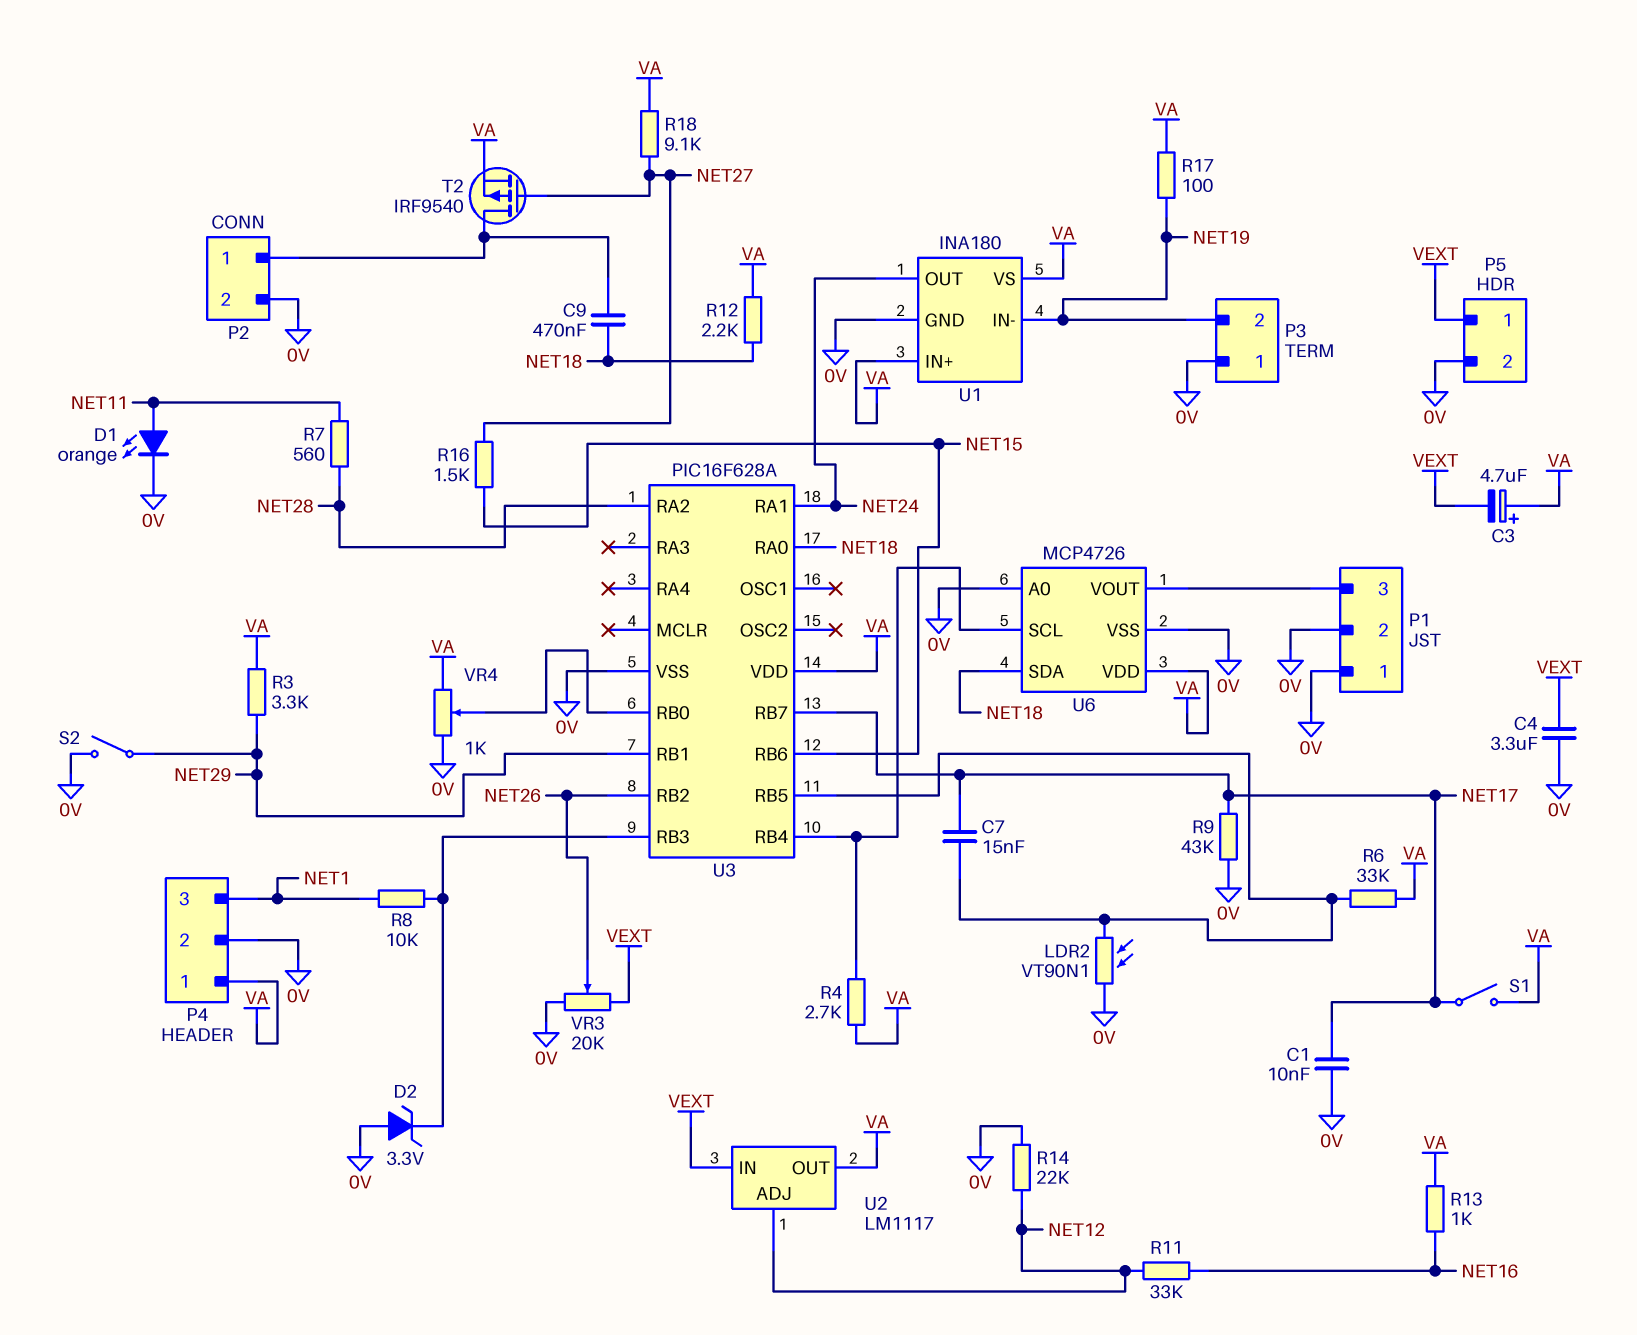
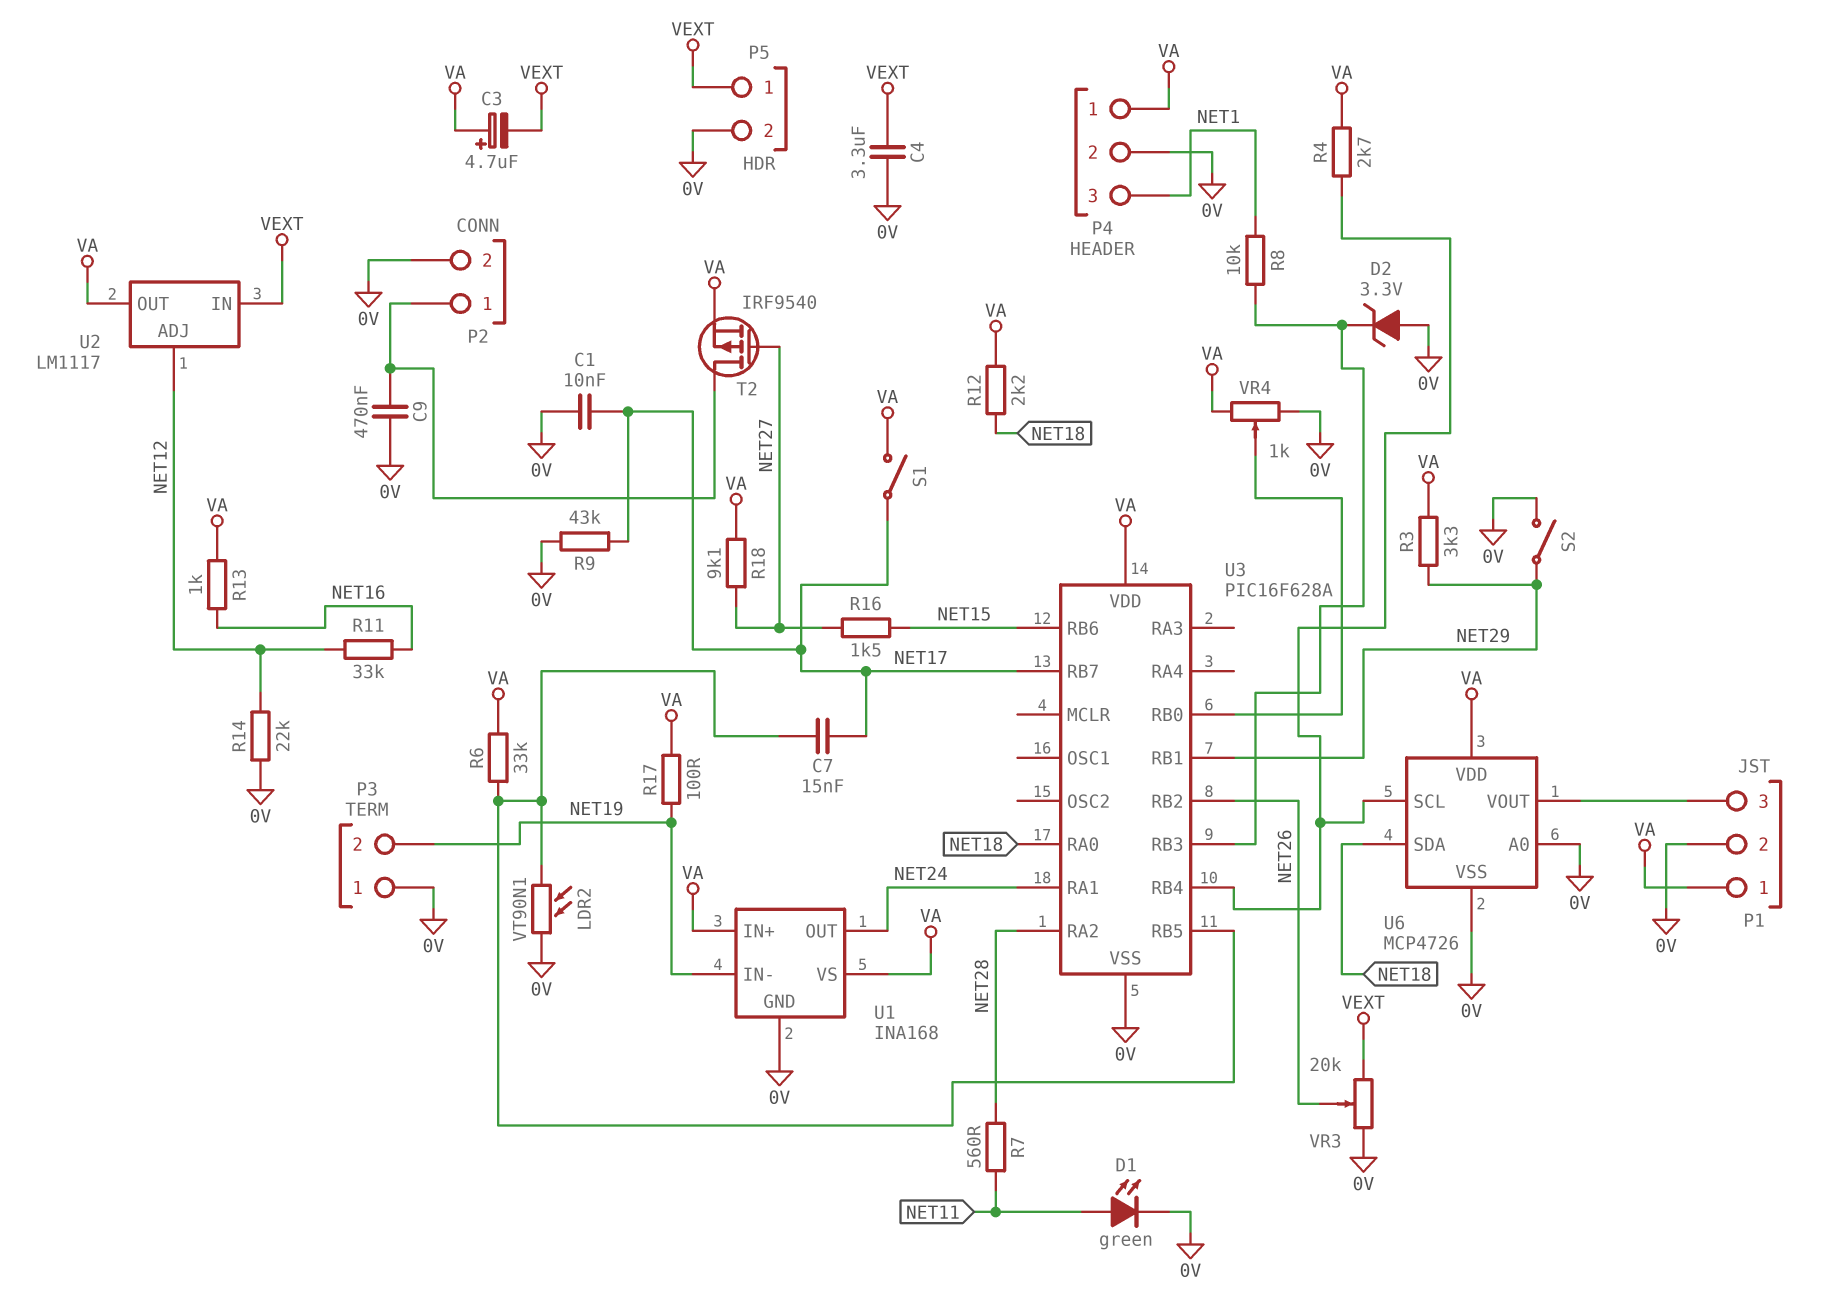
C9: 470nF (NET18, P2/1) -> 470nF (0V, P2/1)
D1: LED orange (A NET11, K 0V) -> LED green (A NET11, K 0V)
P1 pin 1: 0V -> VA
U1: INA180 -> INA168

